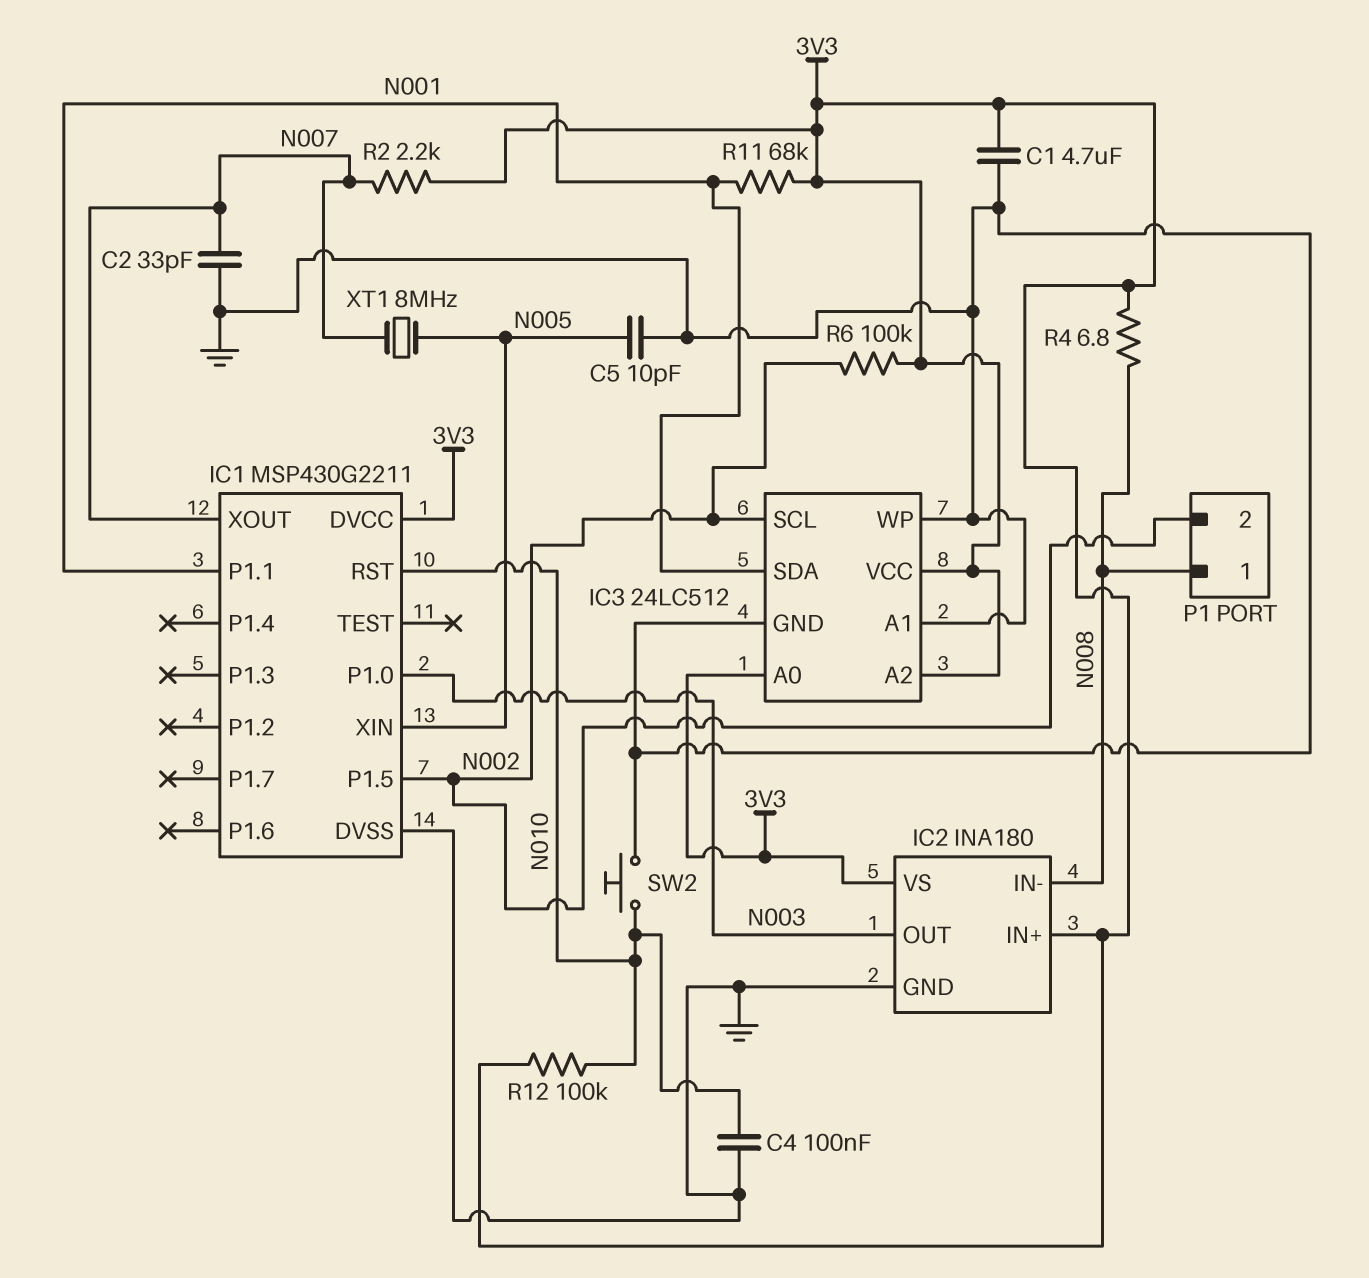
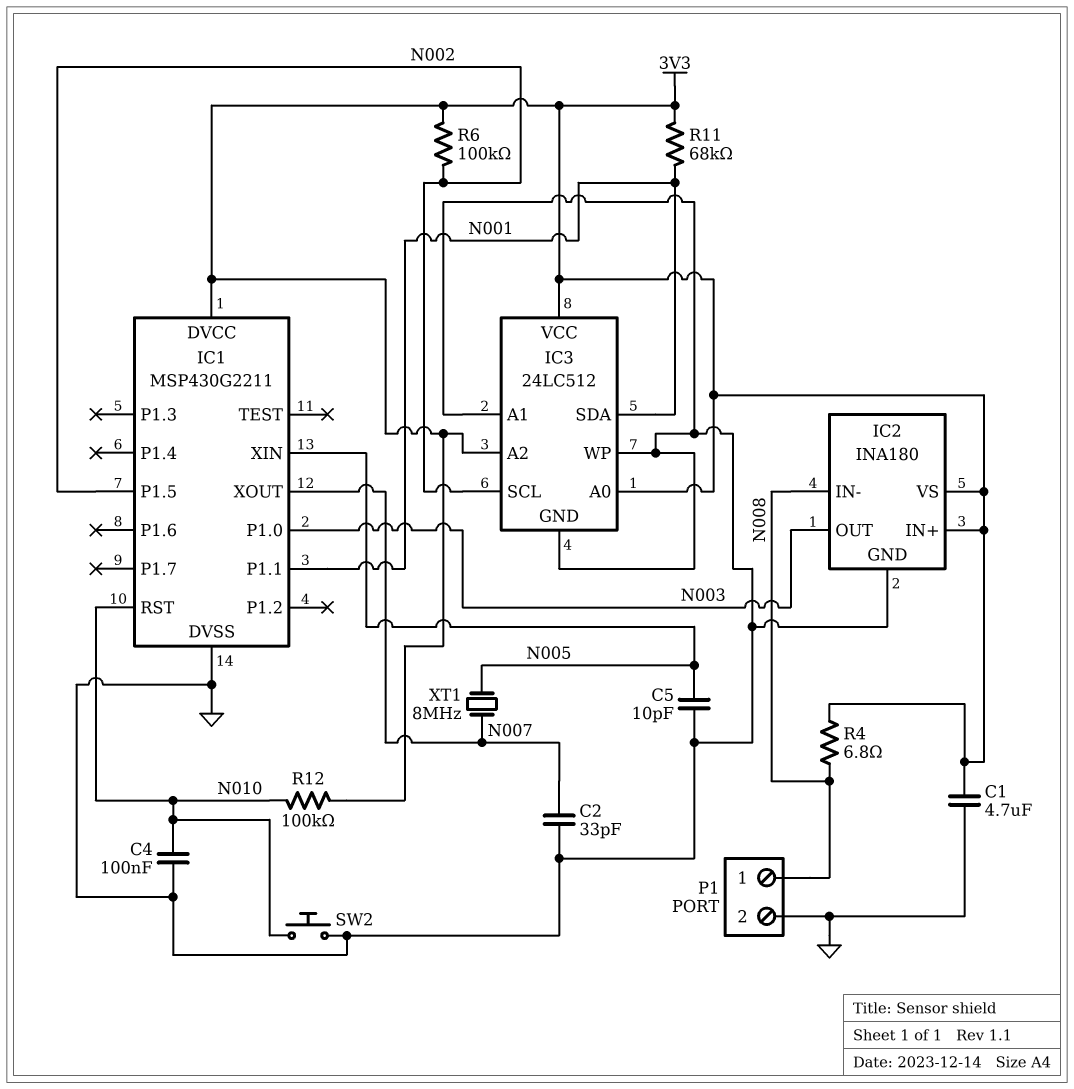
P1 pin 2: N002 -> GND
R2: 2.2k (3V3, N007) -> none

